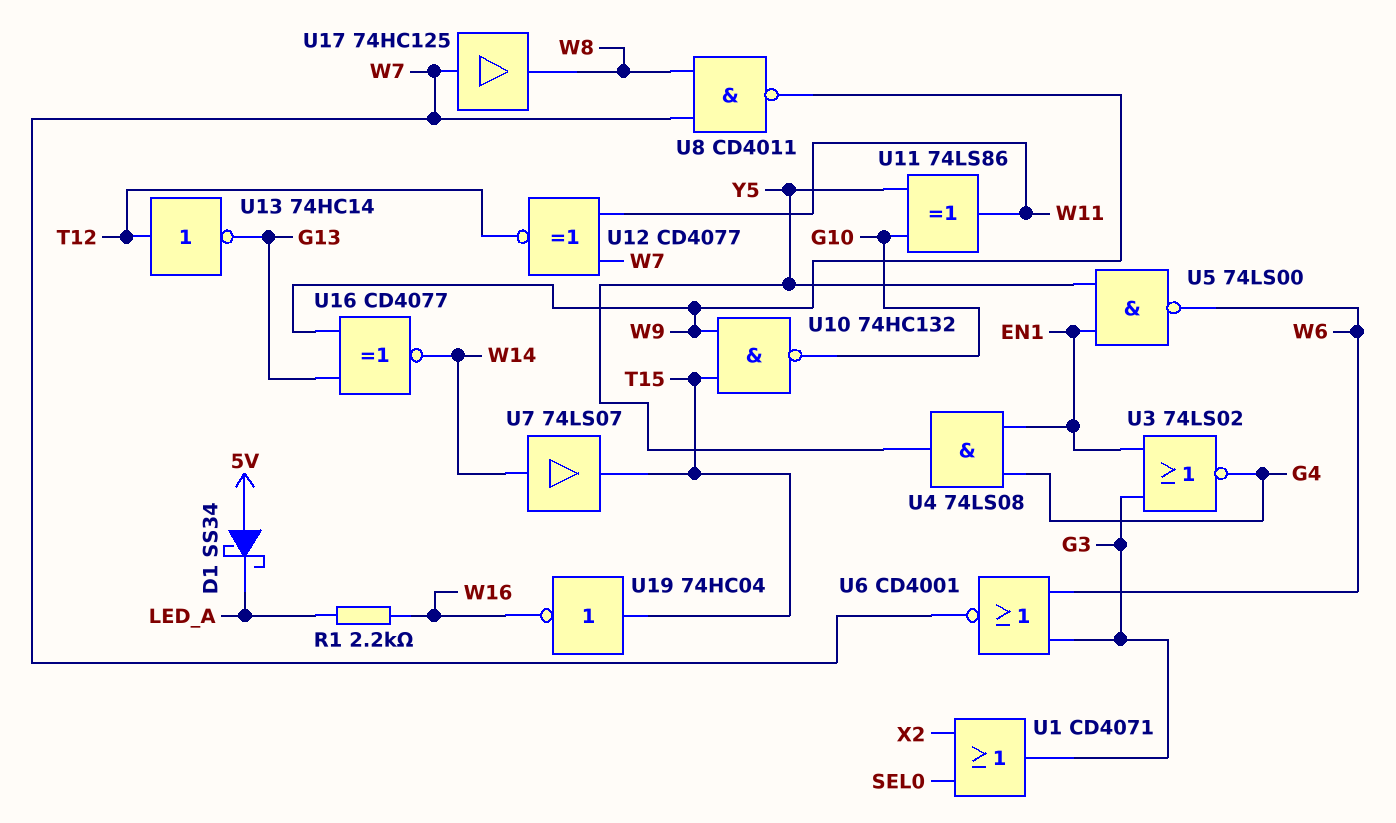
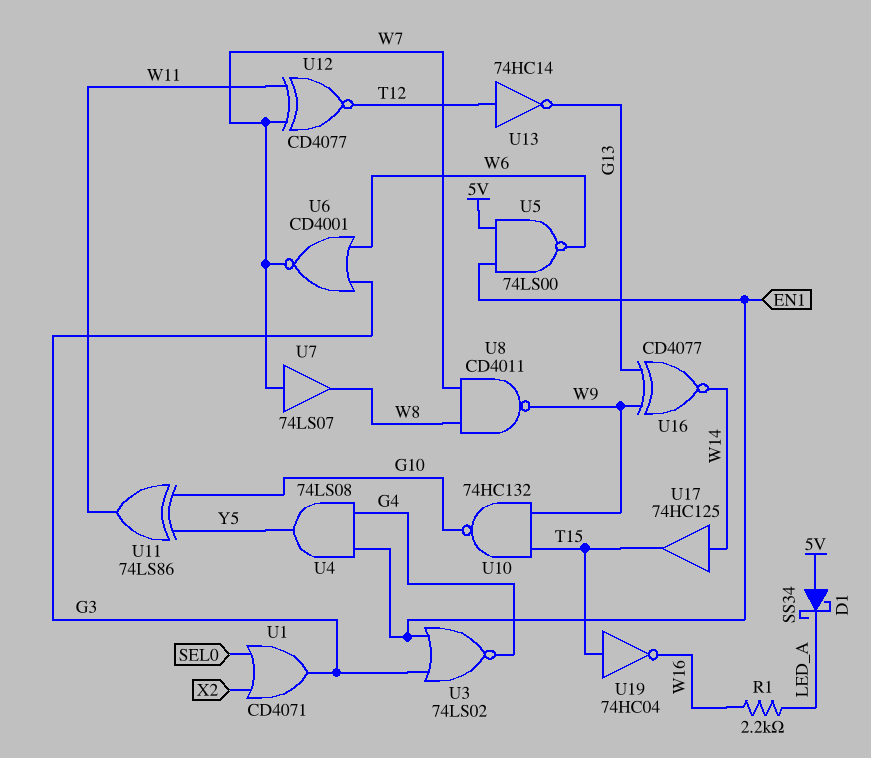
U5: NAND 74LS00 (in EN1, in Y5, out W6) -> NAND 74LS00 (in 5V, in EN1, out W6)
U7: buffer 74LS07 (in W14, out T15) -> buffer 74LS07 (in W7, out W8)
U17: buffer 74HC125 (in W7, out W8) -> buffer 74HC125 (in W14, out T15)

